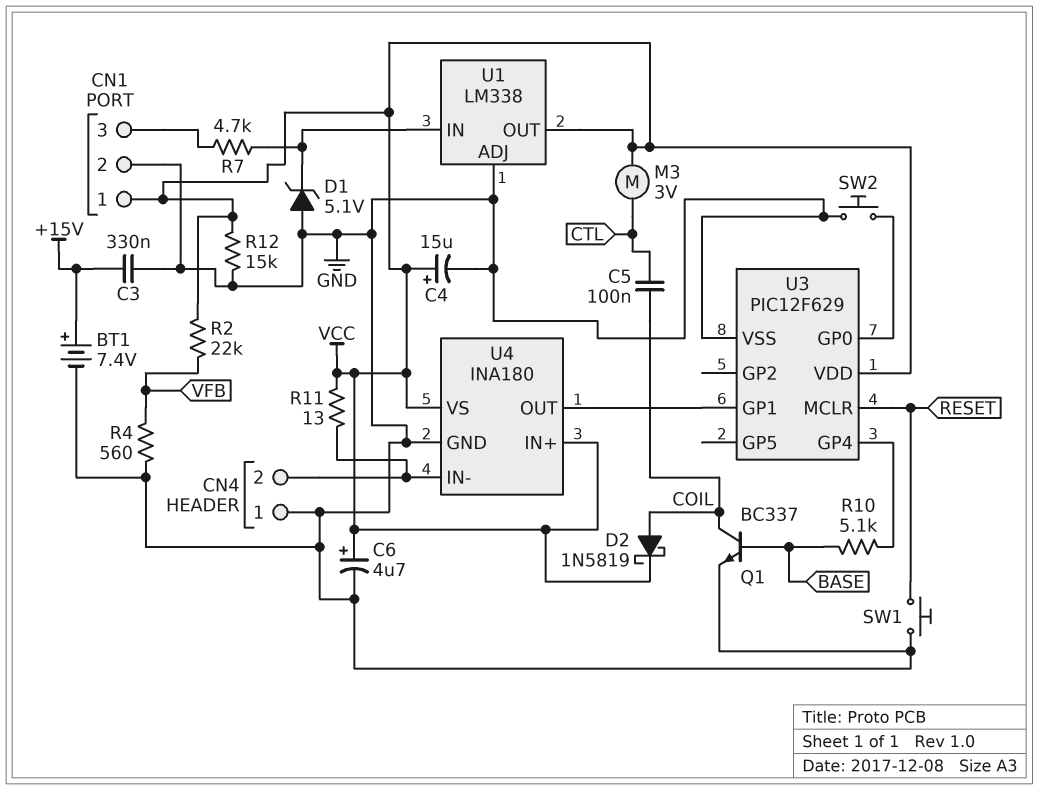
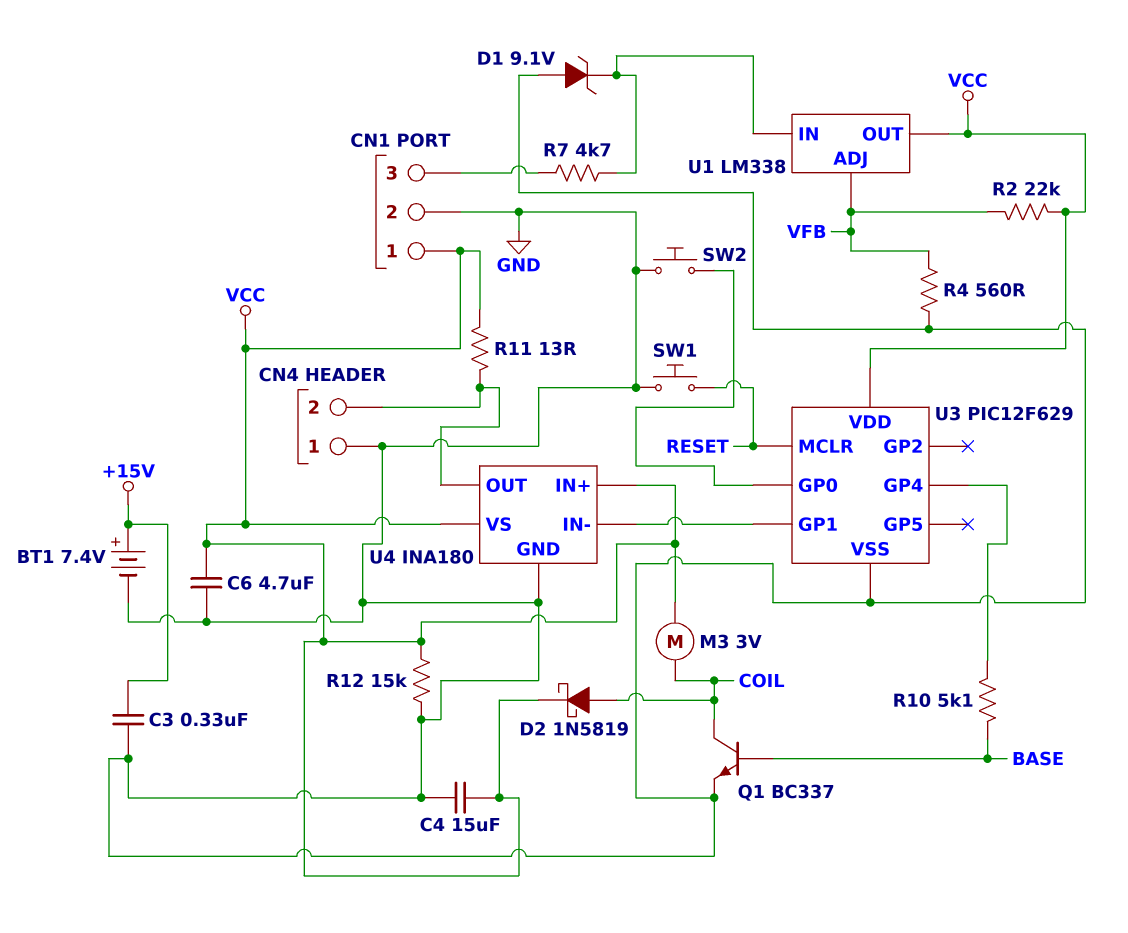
C4: 15uF (plus VCC, minus GND) -> 15uF (GND, VCC)
C5: 100nF (COIL, CTL) -> none
C6: 4.7uF (plus VCC, minus GND) -> 4.7uF (GND, VCC)
D1: zener 5.1V (A GND, K U1/IN) -> zener 9.1V (A GND, K U1/IN)
M3: motor 3V (CTL, VCC) -> motor 3V (COIL, VCC)
U1 pin ADJ: GND -> VFB
U4 pin IN-: CN4/2 -> U3/GP1
U4 pin OUT: U3/GP1 -> CN4/2

